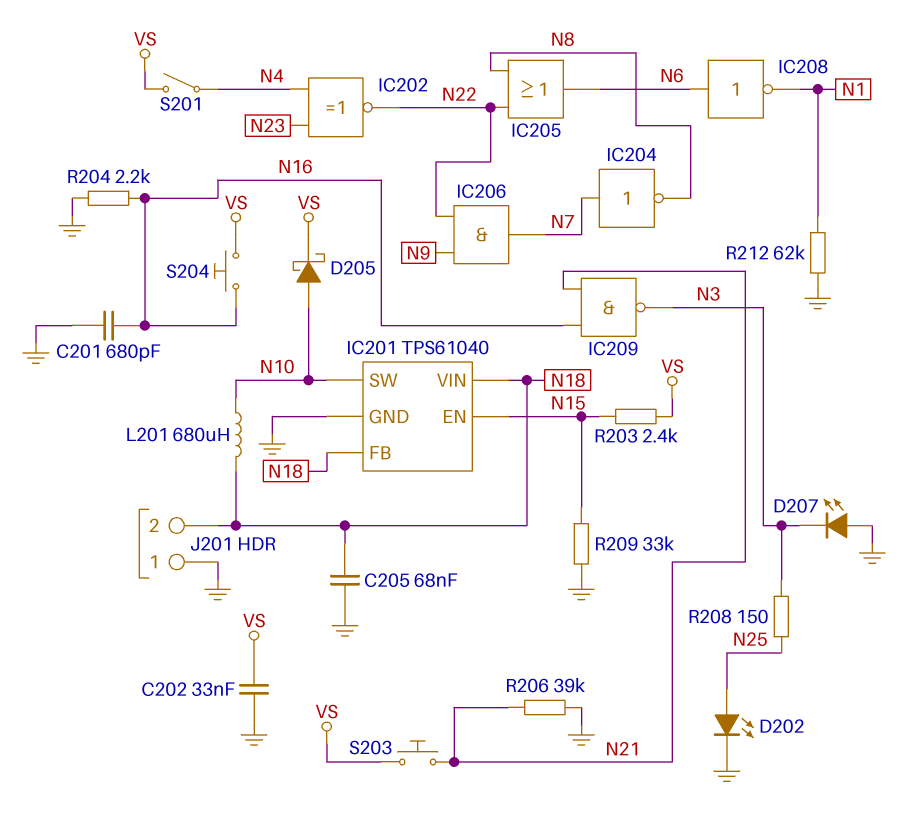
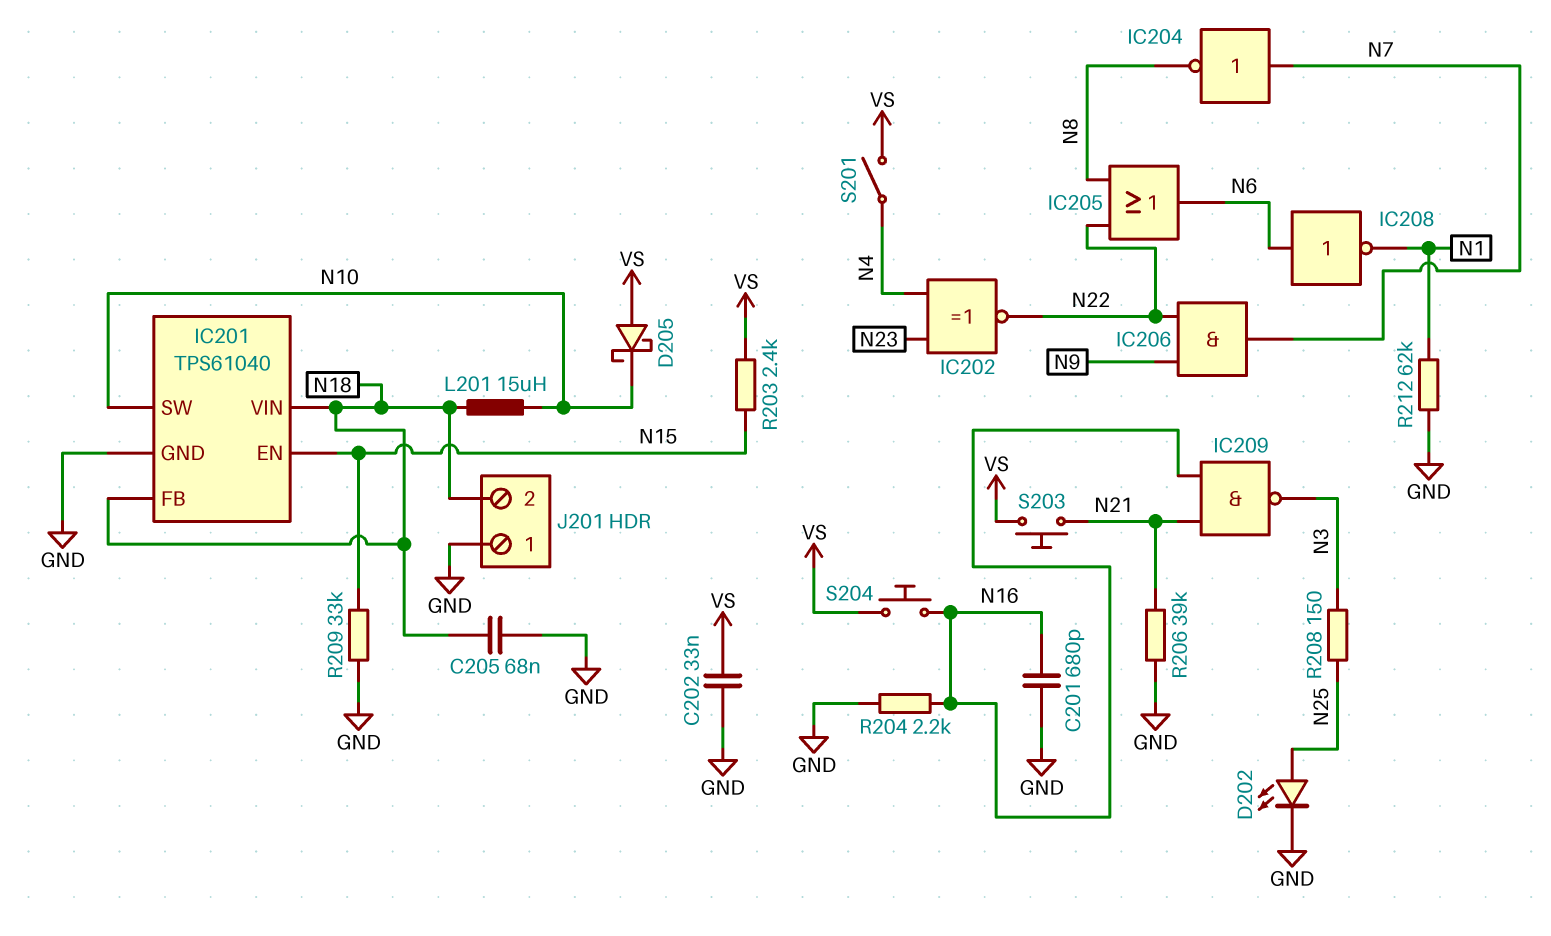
D205: schottky (A N10, K VS) -> schottky (A VS, K N10)
D207: LED (A GND, K N3) -> none
L201: 680uH (N10, N18) -> 15uH (N10, N18)

